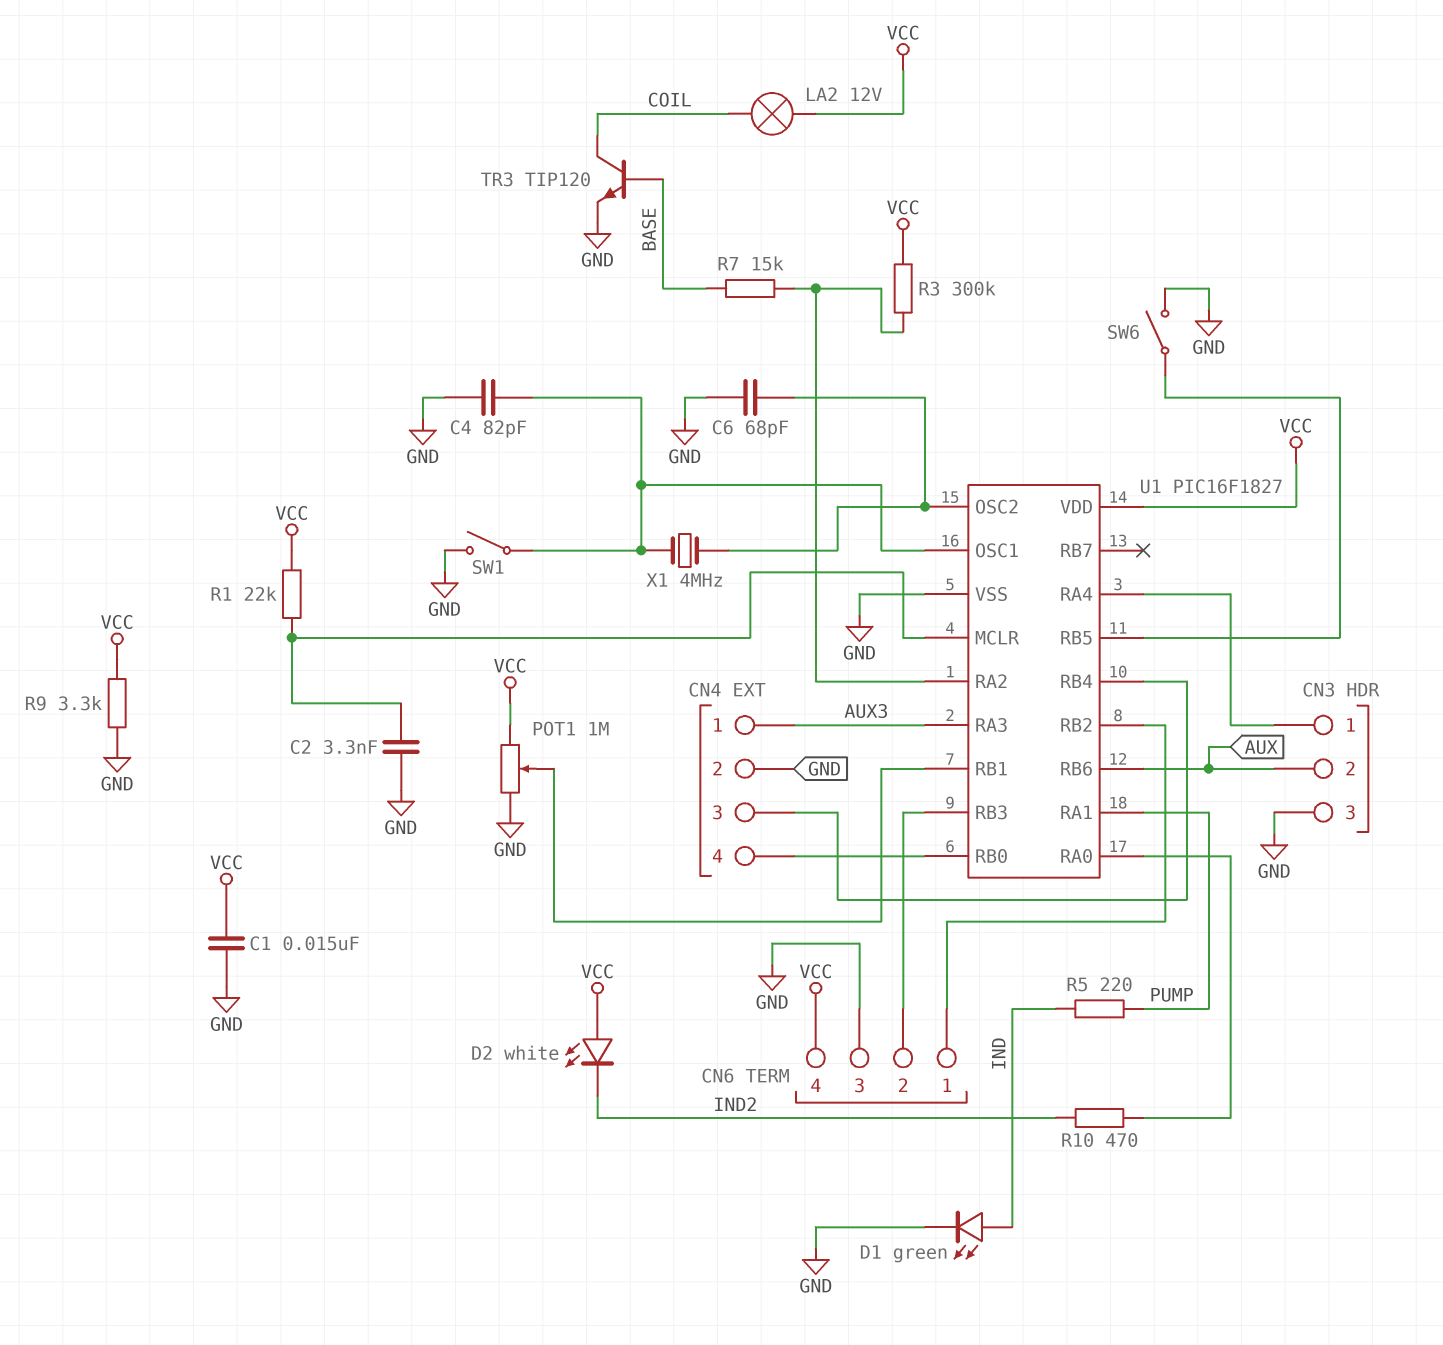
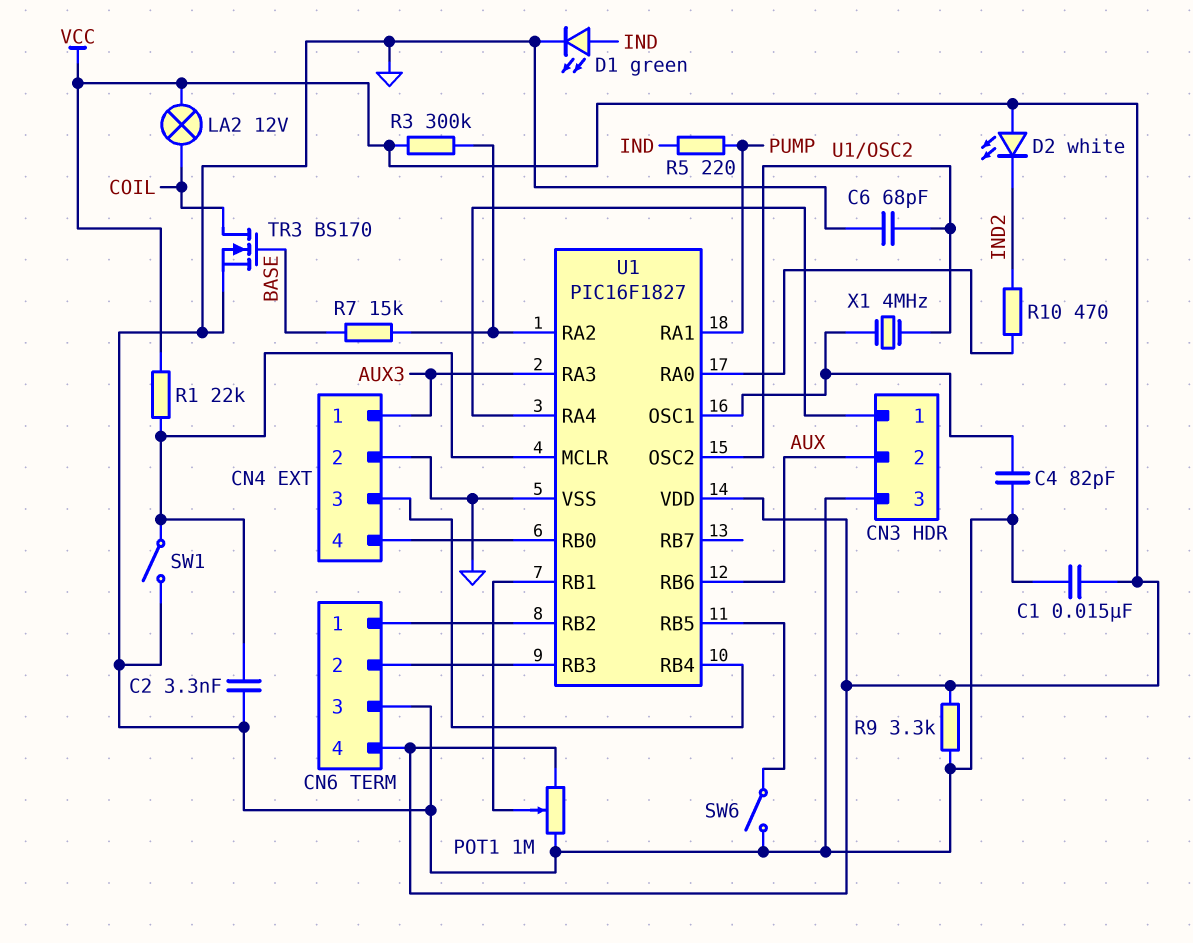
SW1: switch (GND, U1/OSC1) -> switch (GND, U1/MCLR)
TR3: NPN TIP120 (B BASE, C COIL, E GND) -> NMOS BS170 (G BASE, D COIL, S GND)

